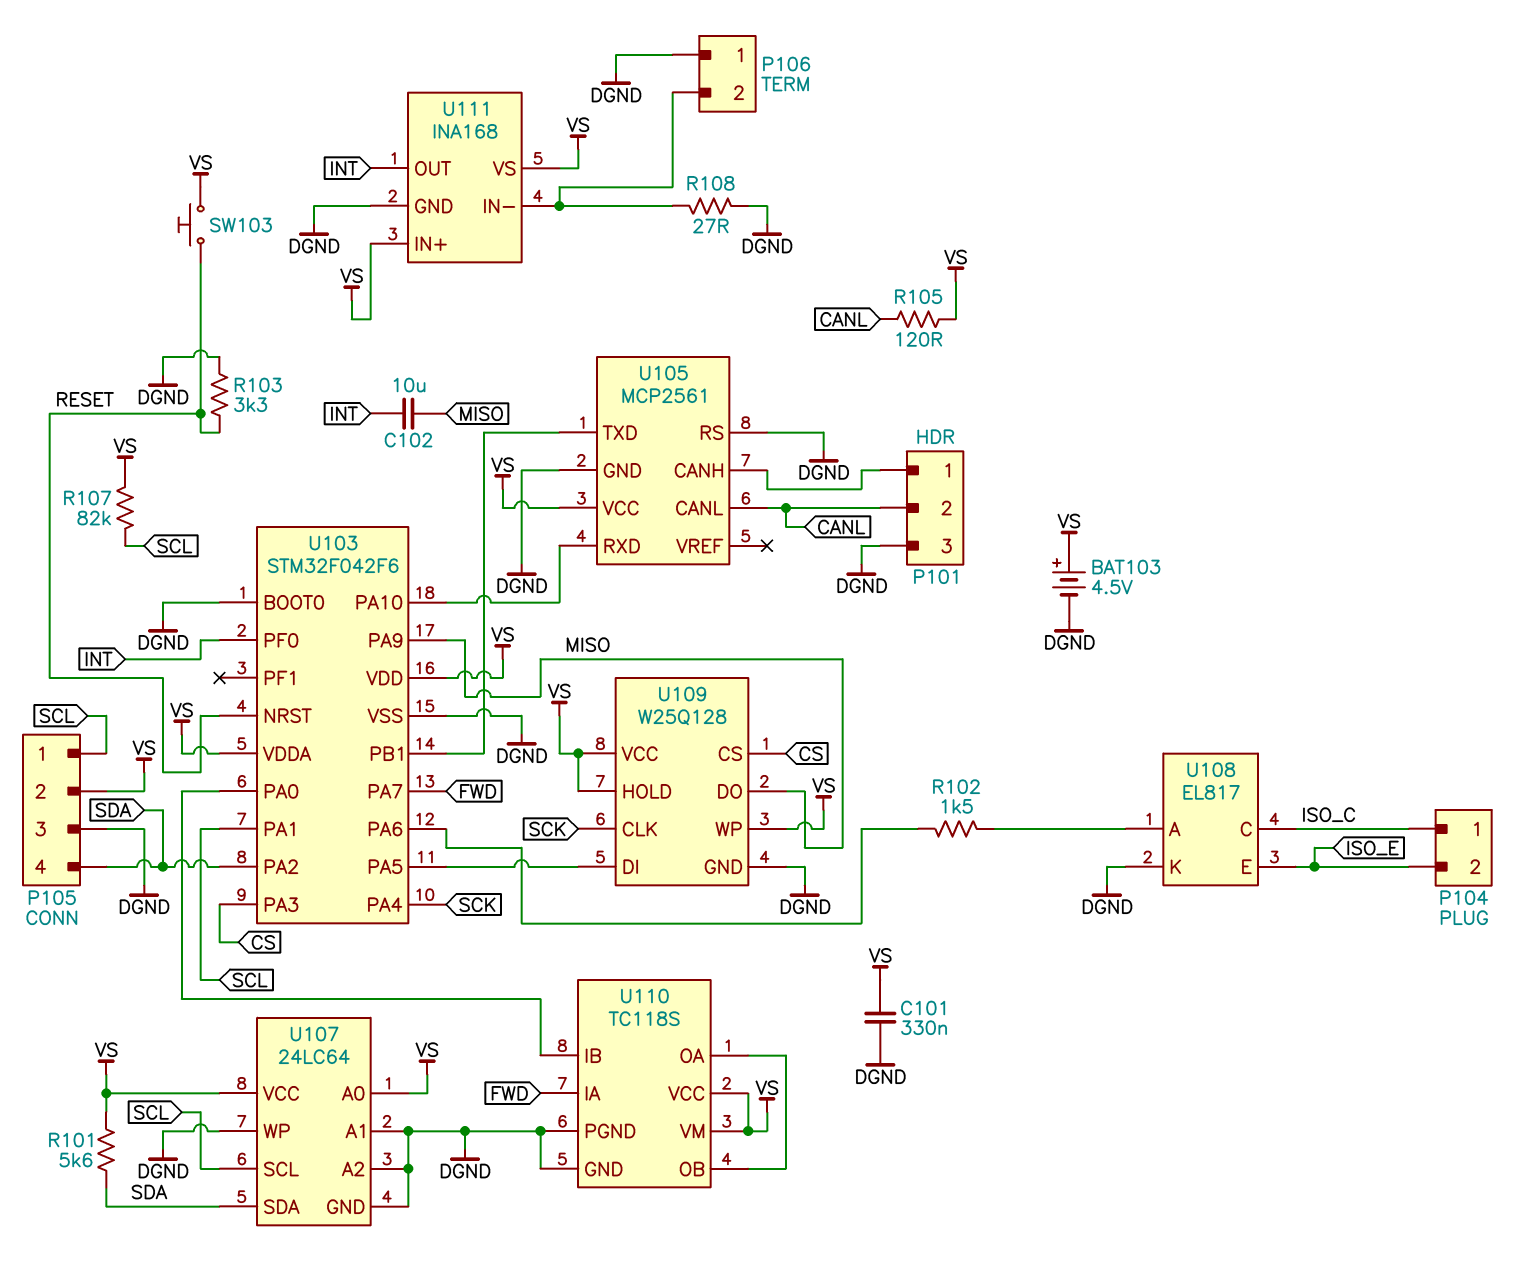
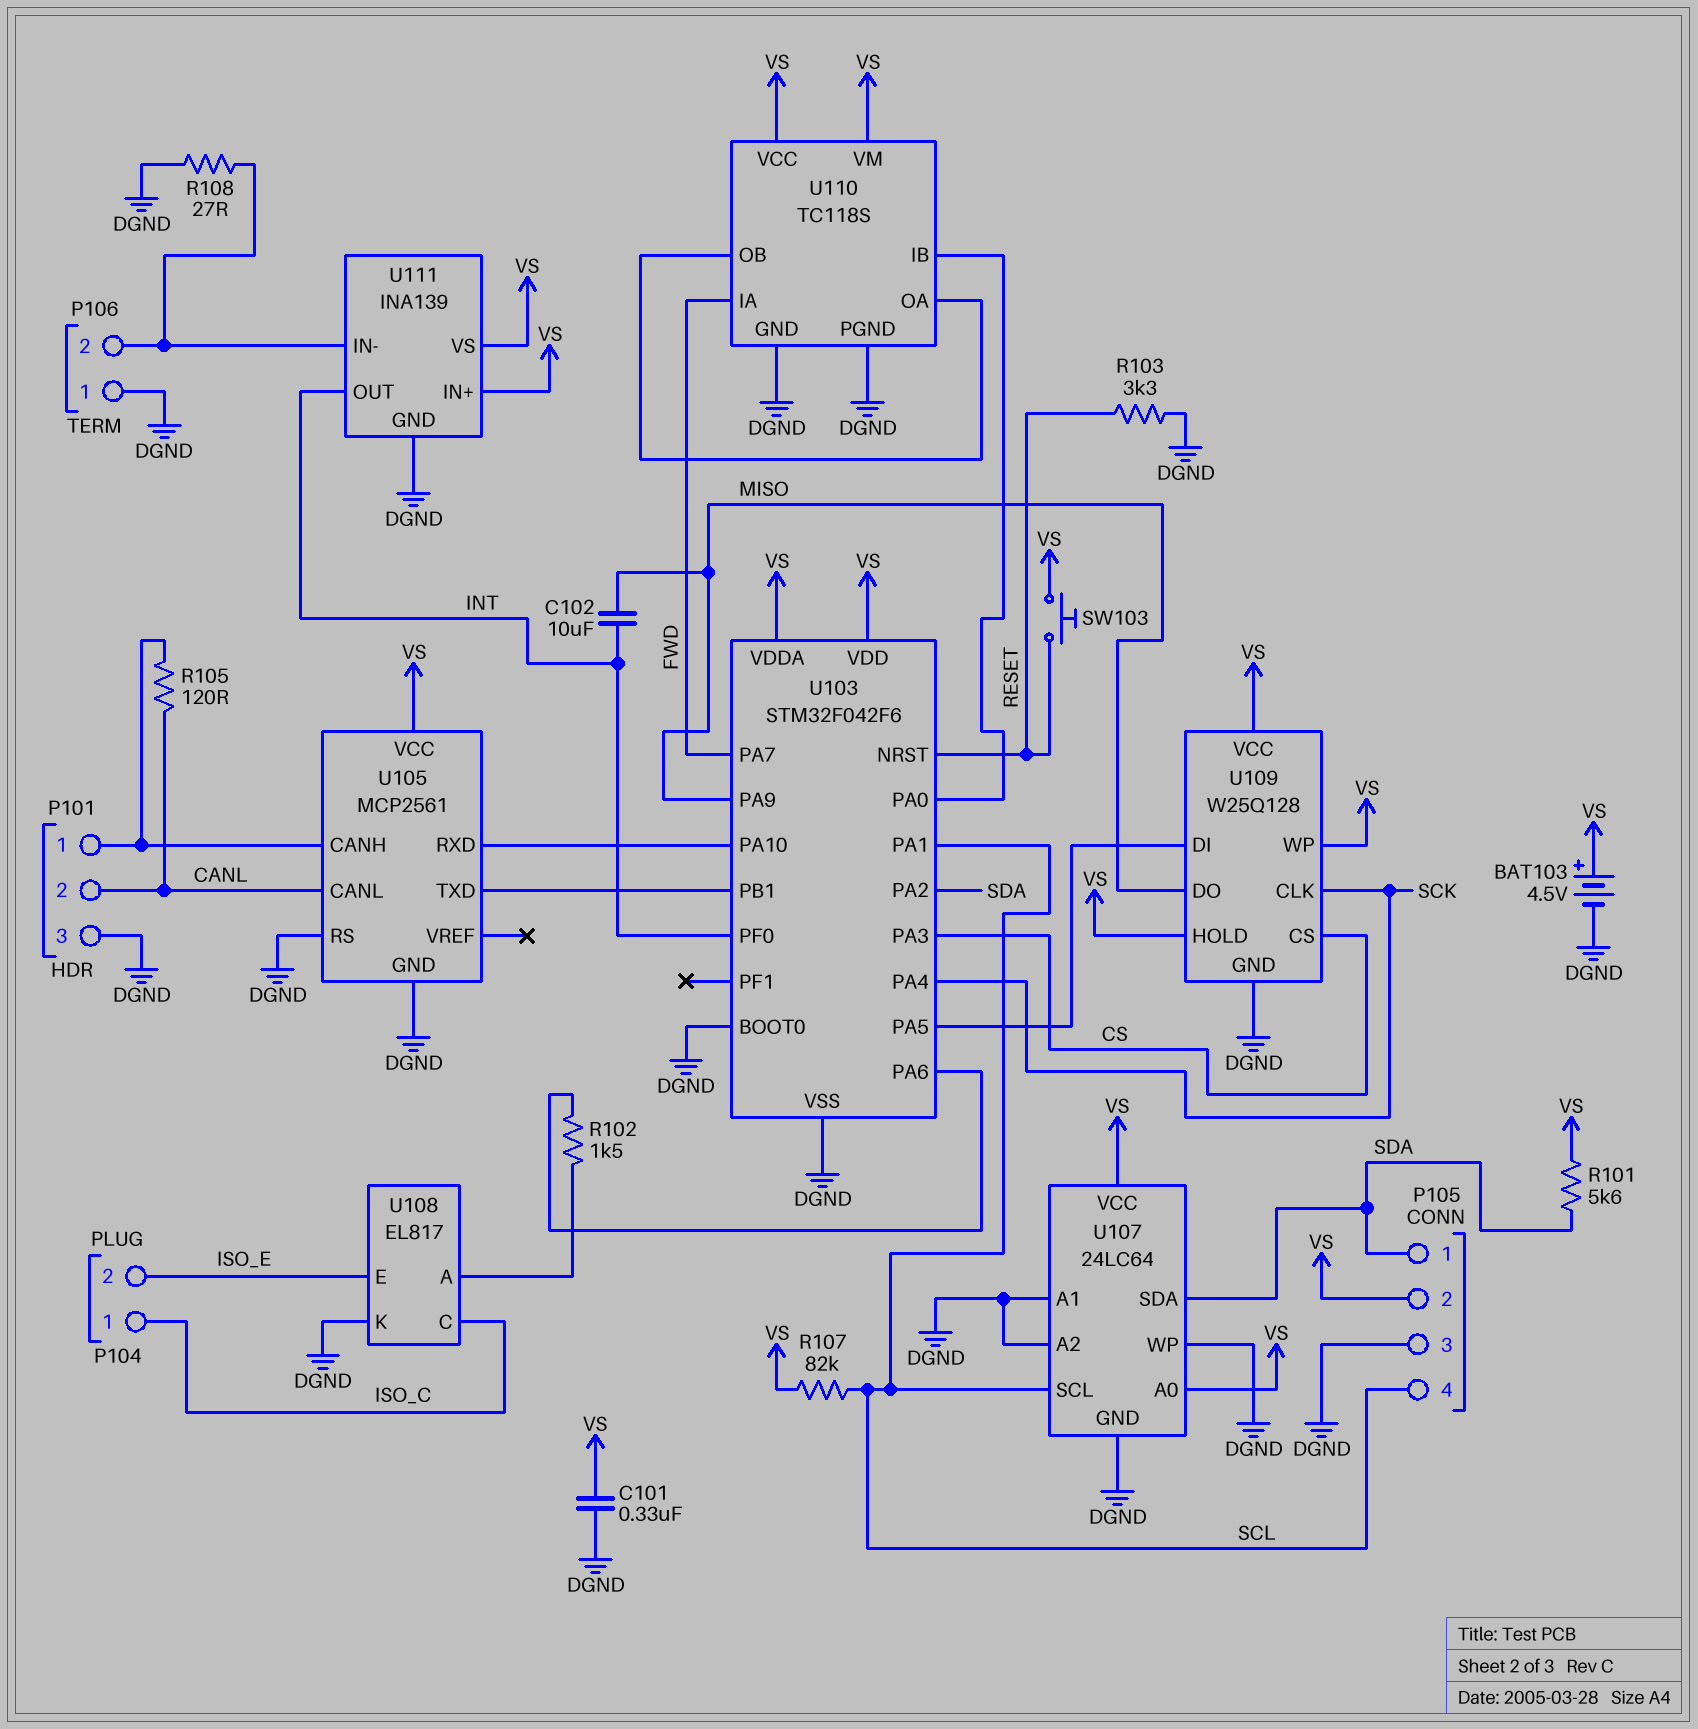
P105 pin 1: SCL -> SDA
P105 pin 4: SDA -> SCL
R105: 120 (CANL, VS) -> 120 (CANL, P101/1)
U111: INA168 -> INA139

